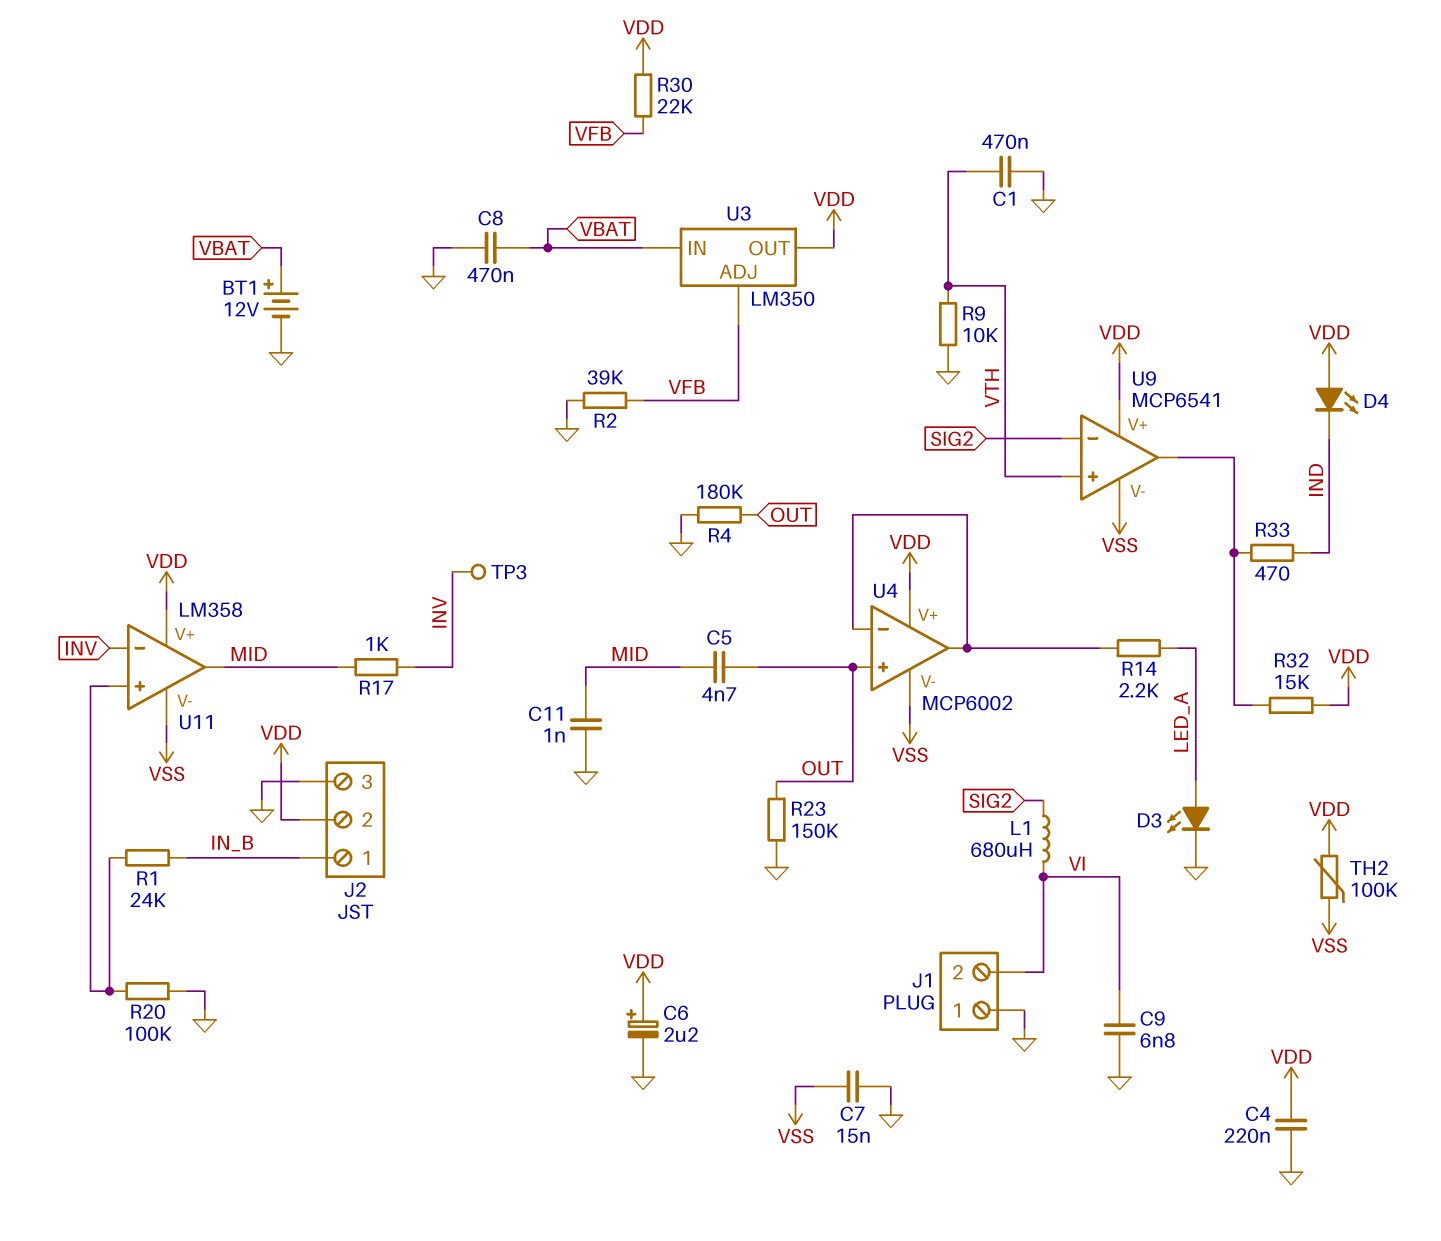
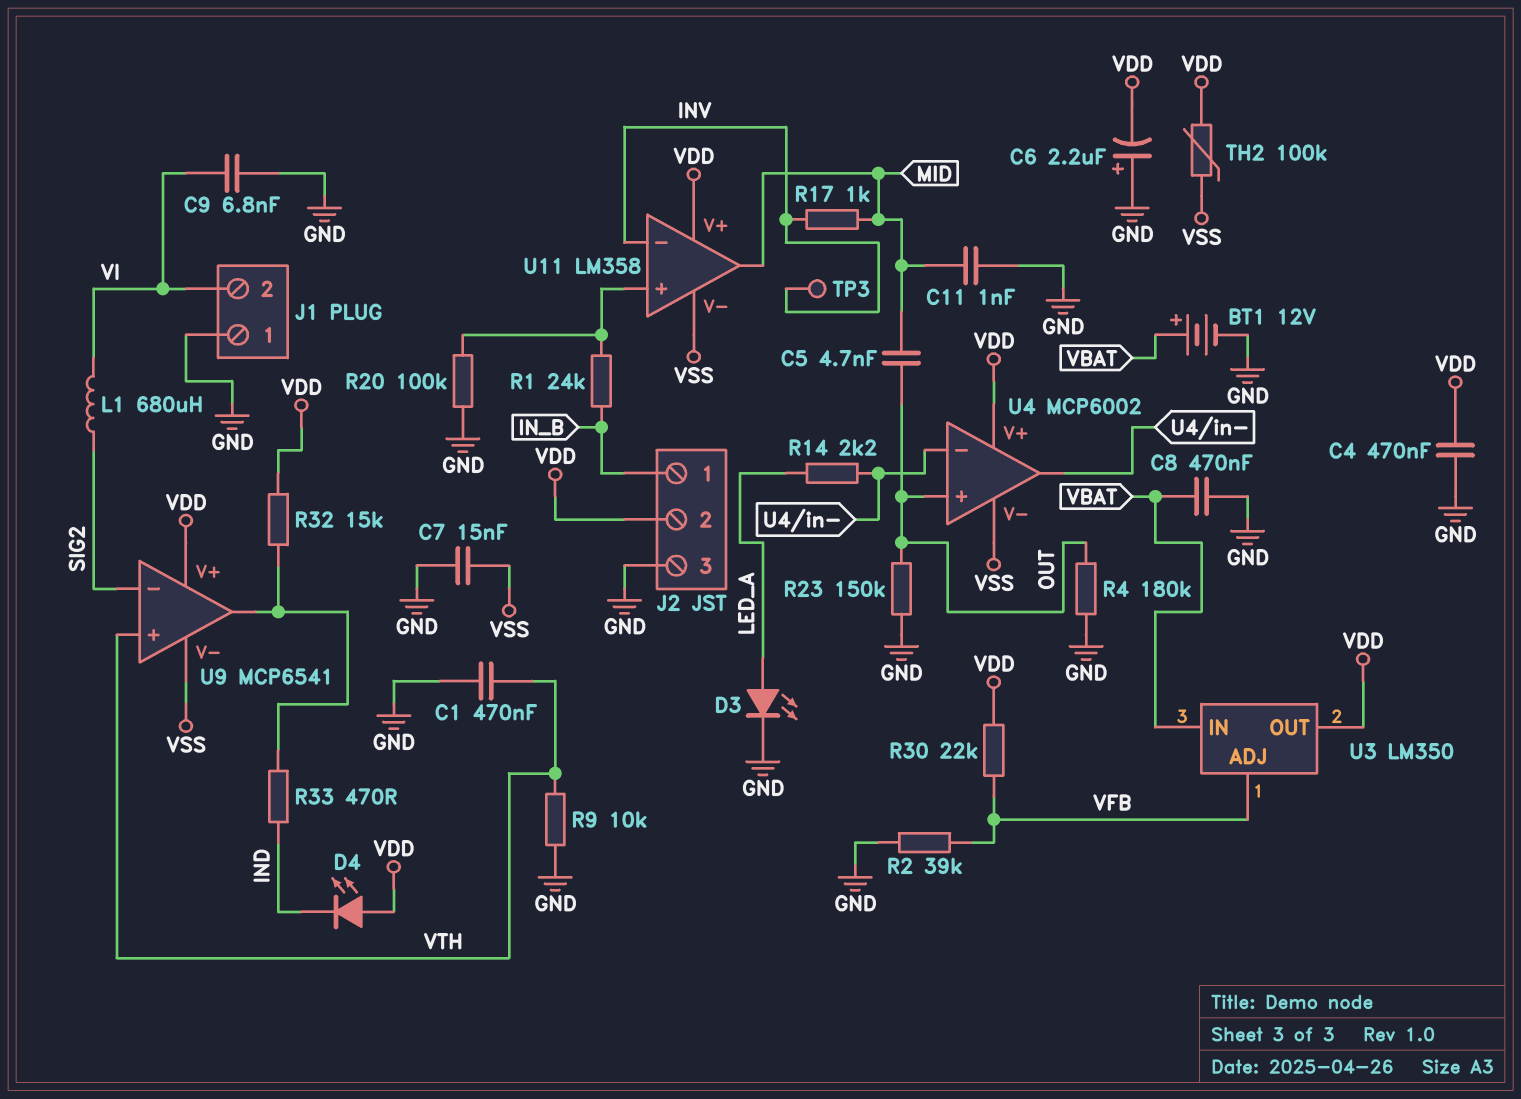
C4: 220nF (GND, VDD) -> 470nF (GND, VDD)
C6: 2.2uF (plus VDD, minus GND) -> 2.2uF (plus GND, minus VDD)

